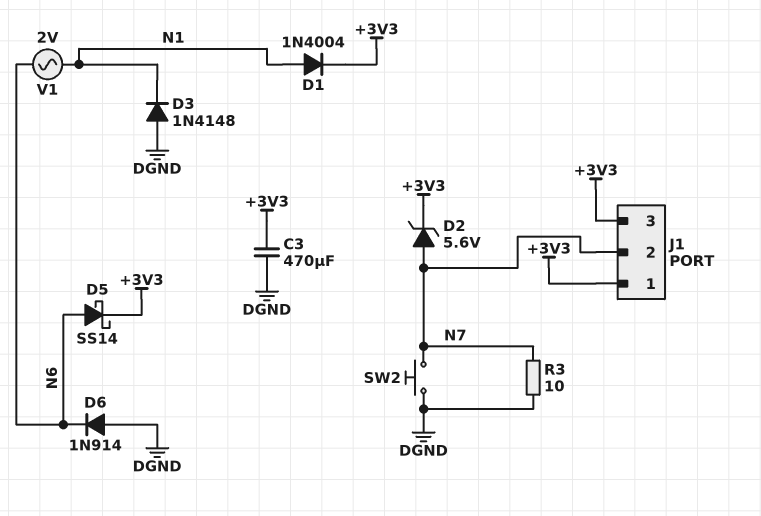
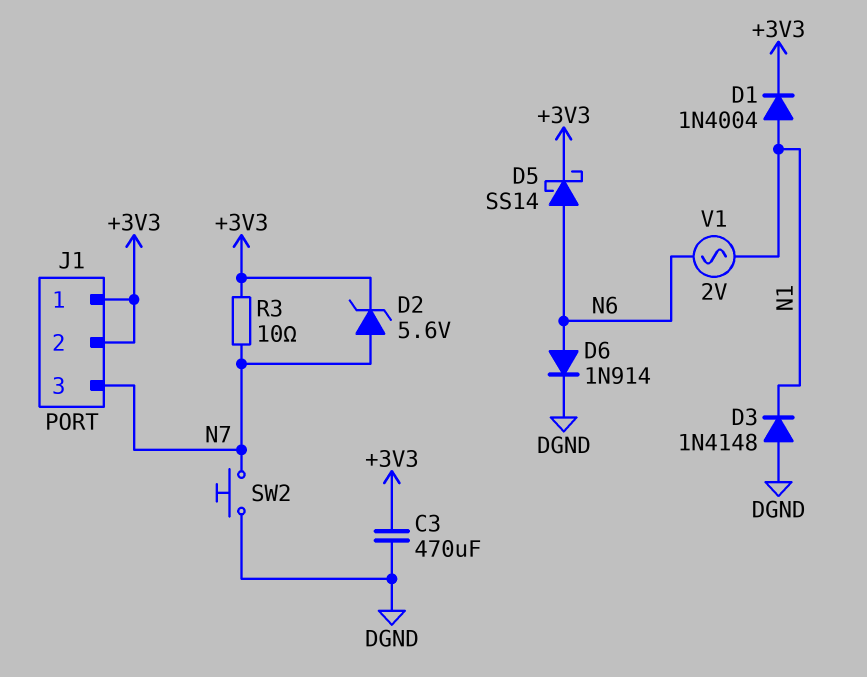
D6: diode 1N914 (A DGND, K N6) -> diode 1N914 (A N6, K DGND)
J1 pin 2: N7 -> +3V3
J1 pin 3: +3V3 -> N7
R3: 10 (DGND, N7) -> 10 (+3V3, N7)

